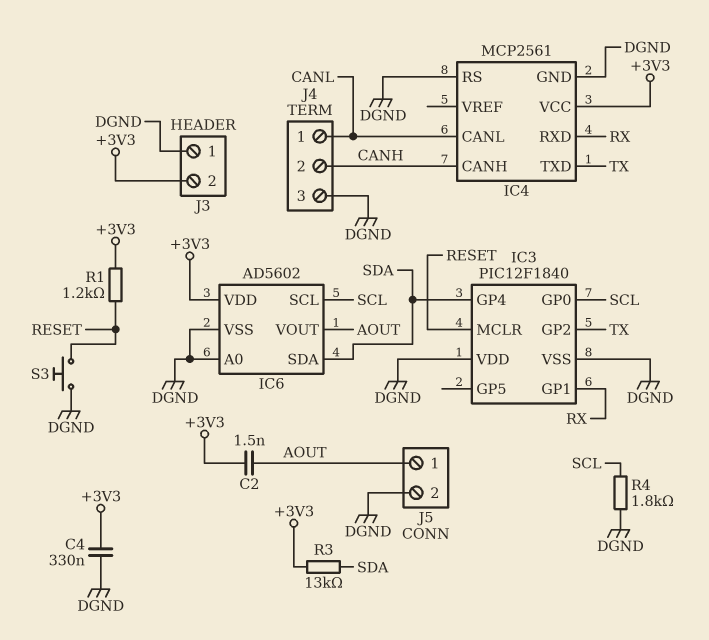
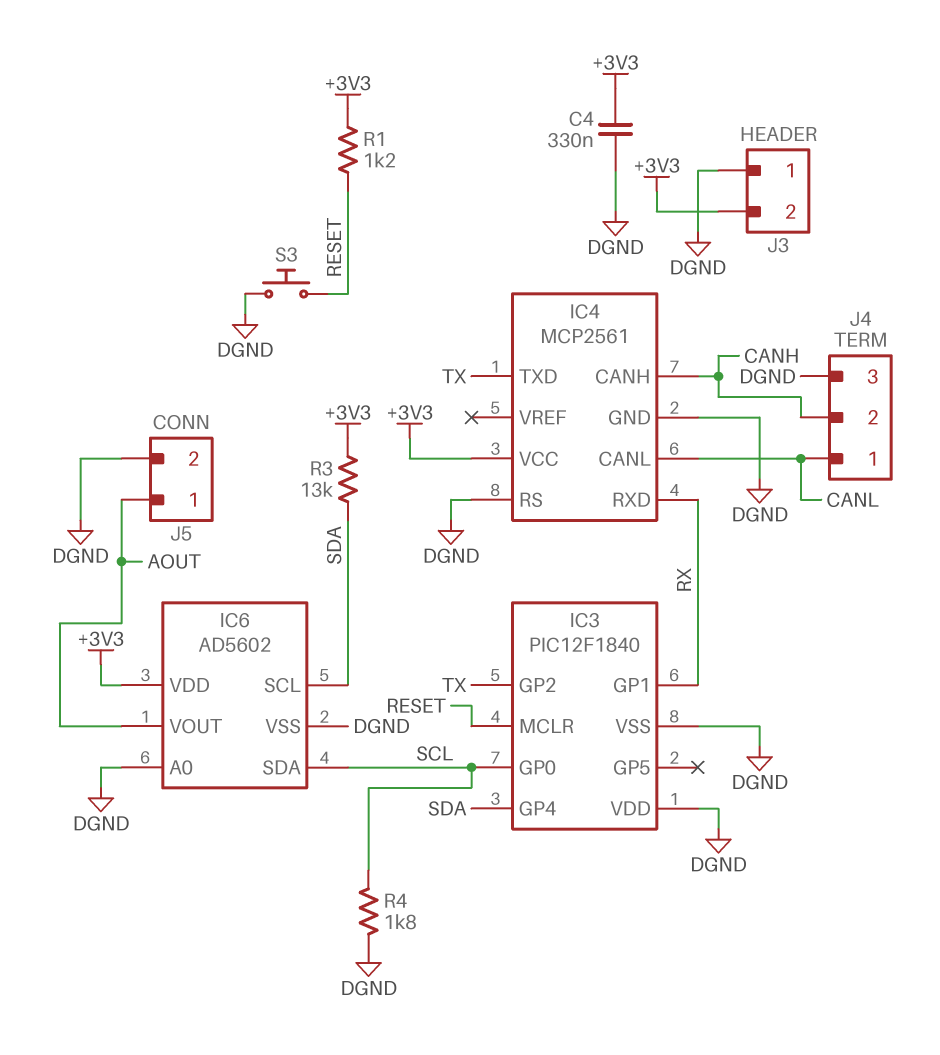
C2: 1.5nF (+3V3, AOUT) -> none
IC6 pin SCL: SCL -> SDA
IC6 pin SDA: SDA -> SCL

